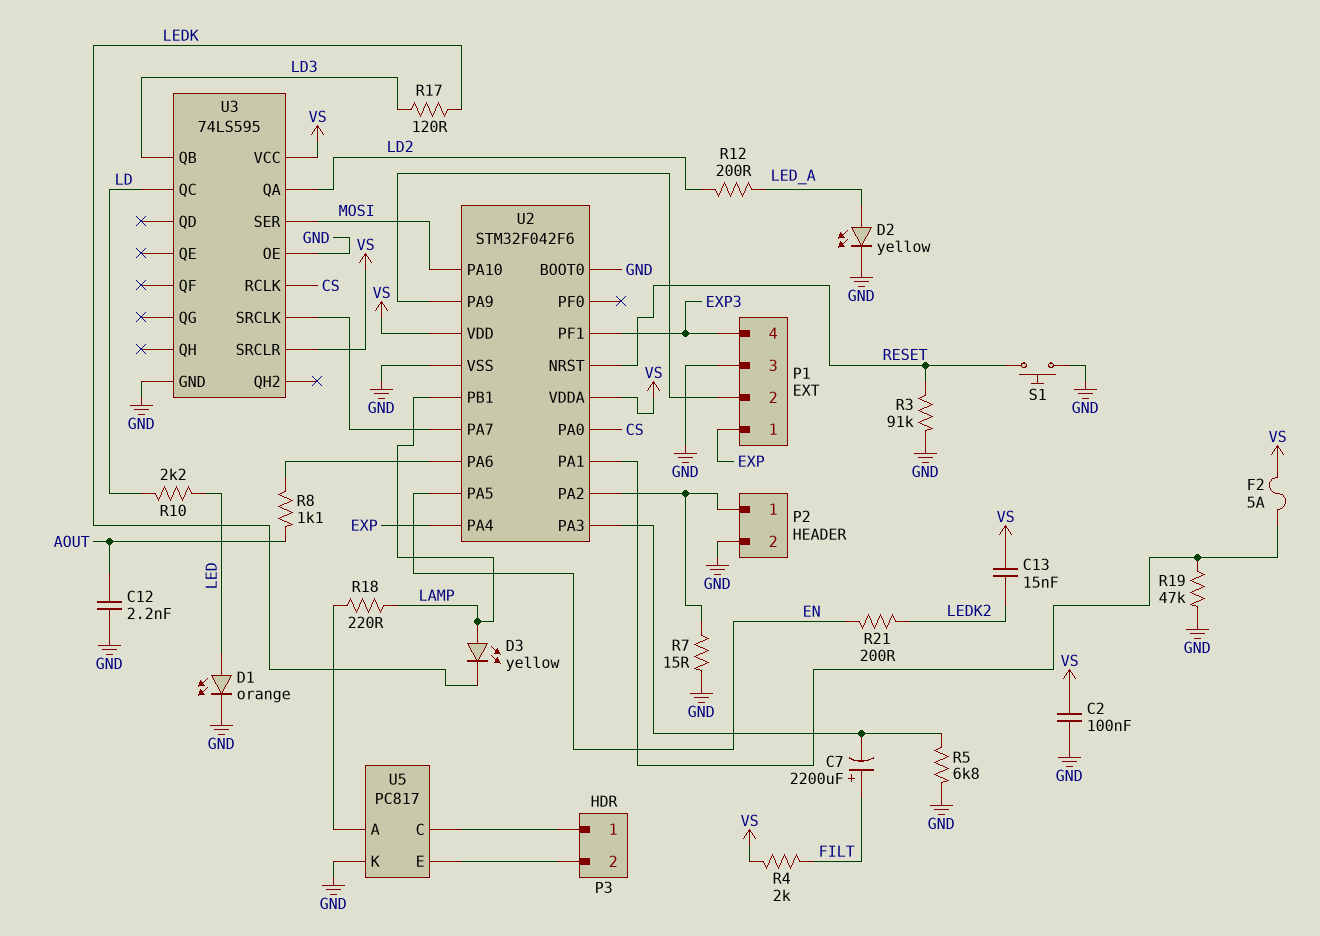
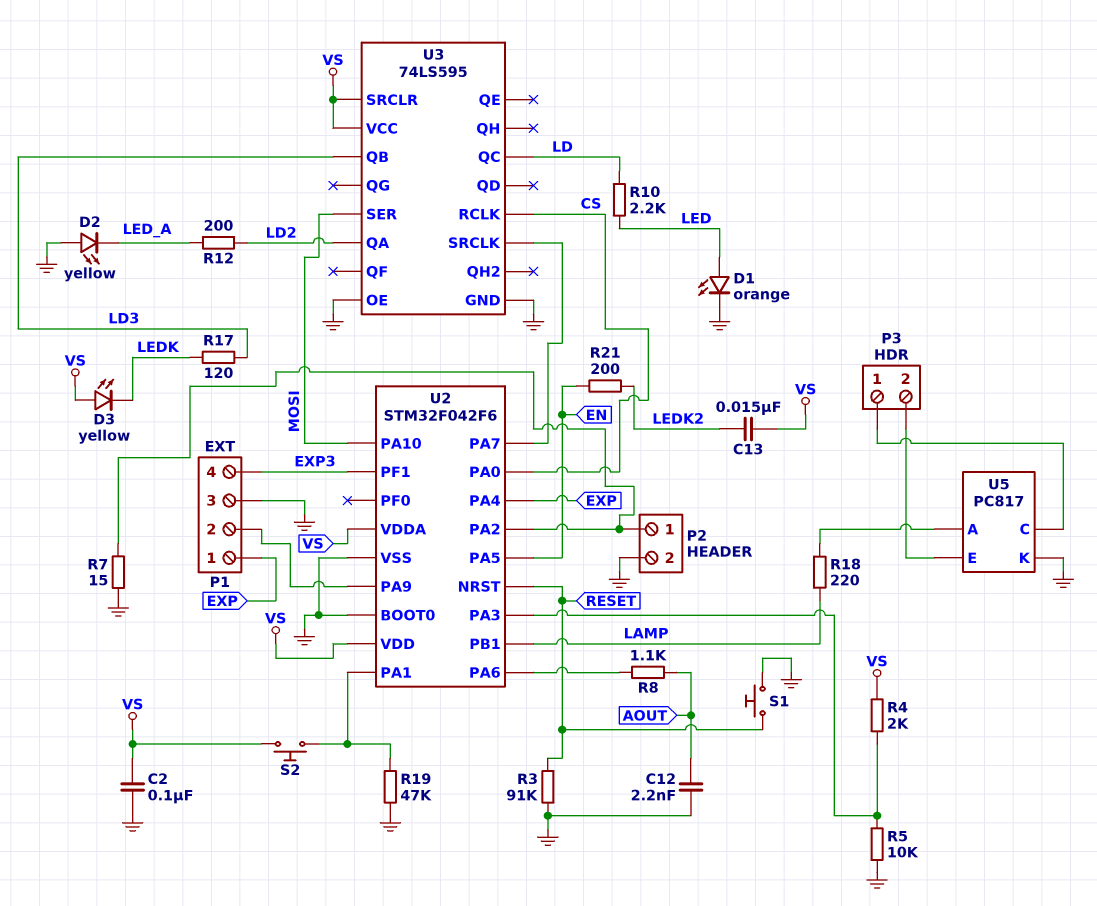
C7: 2200uF (plus FILT, minus U2/PA3) -> none
D2: LED yellow (A LED_A, K GND) -> LED yellow (A GND, K LED_A)
D3: LED yellow (A LAMP, K LEDK) -> LED yellow (A VS, K LEDK)
F2: 5A (U2/PA1, VS) -> none
R4: 2k (FILT, VS) -> 2k (U2/PA3, VS)
R5: 6.8k (GND, U2/PA3) -> 10k (GND, U2/PA3)
S2: none -> button (U2/PA1, VS)

